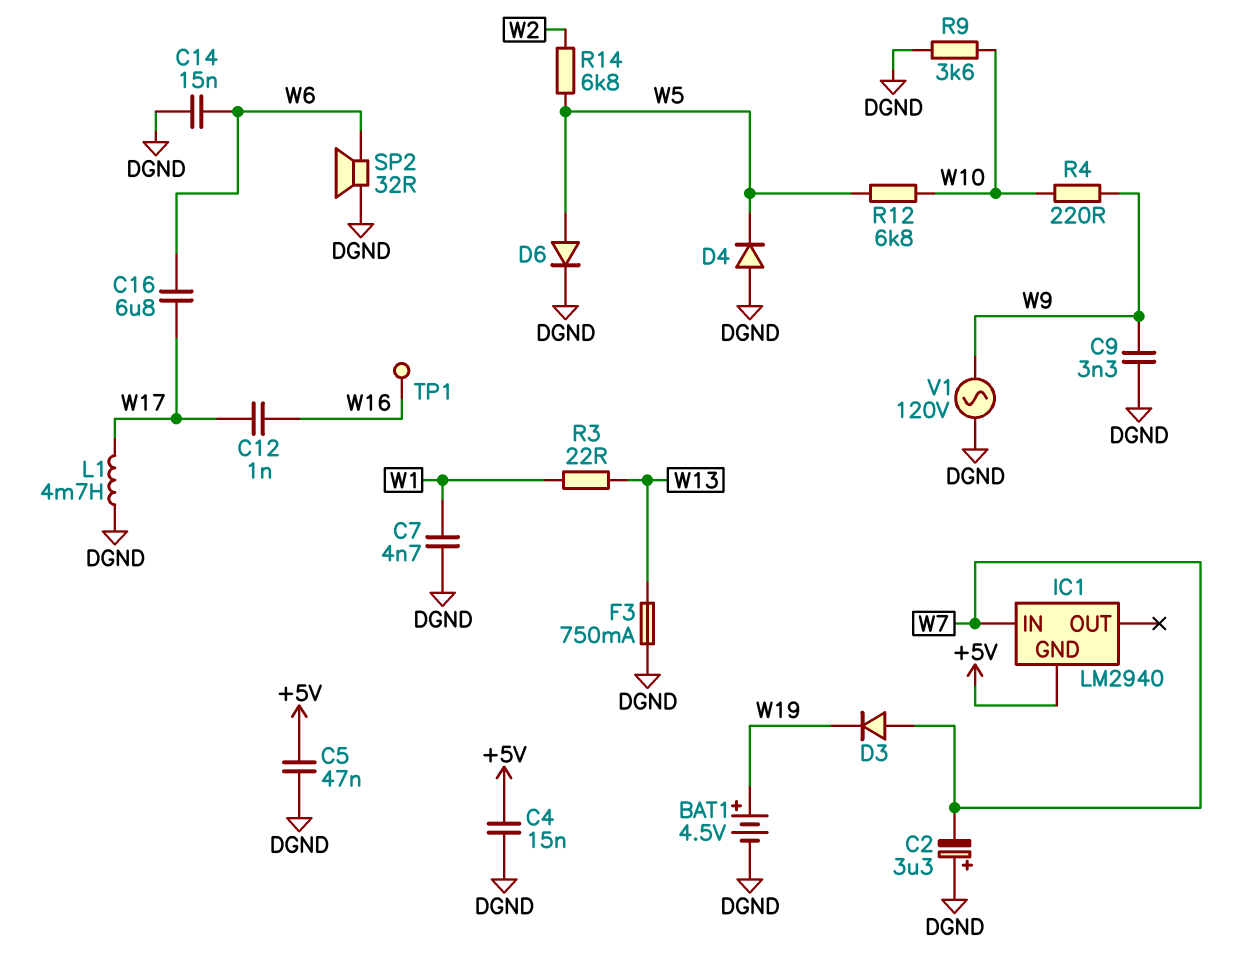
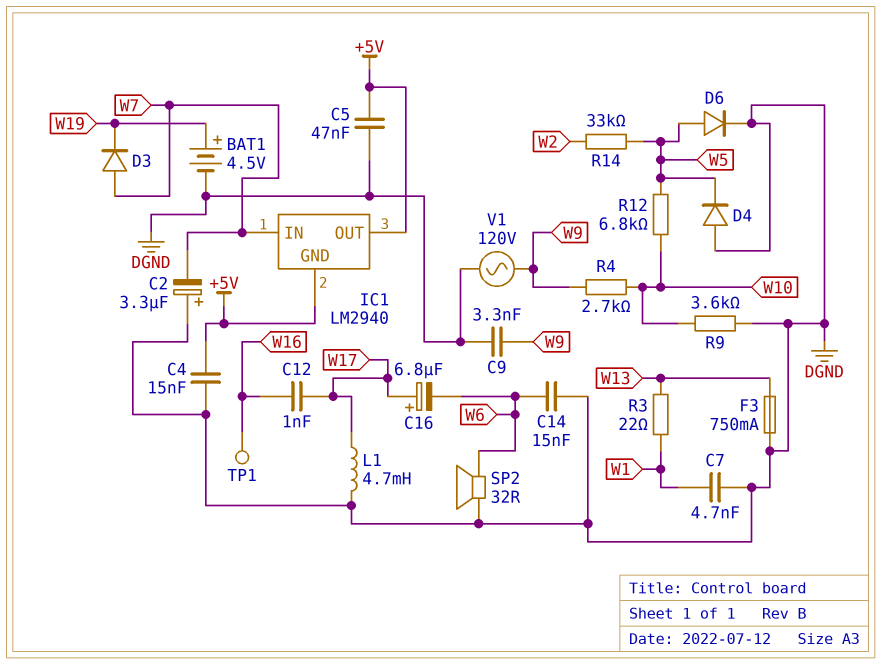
C16: 6.8uF (W6, W17) -> 6.8uF (plus W17, minus W6)
IC1 pin OUT: none -> +5V
R4: 220 (W9, W10) -> 2.7k (W9, W10)
R14: 6.8k (W2, W5) -> 33k (W2, W5)

